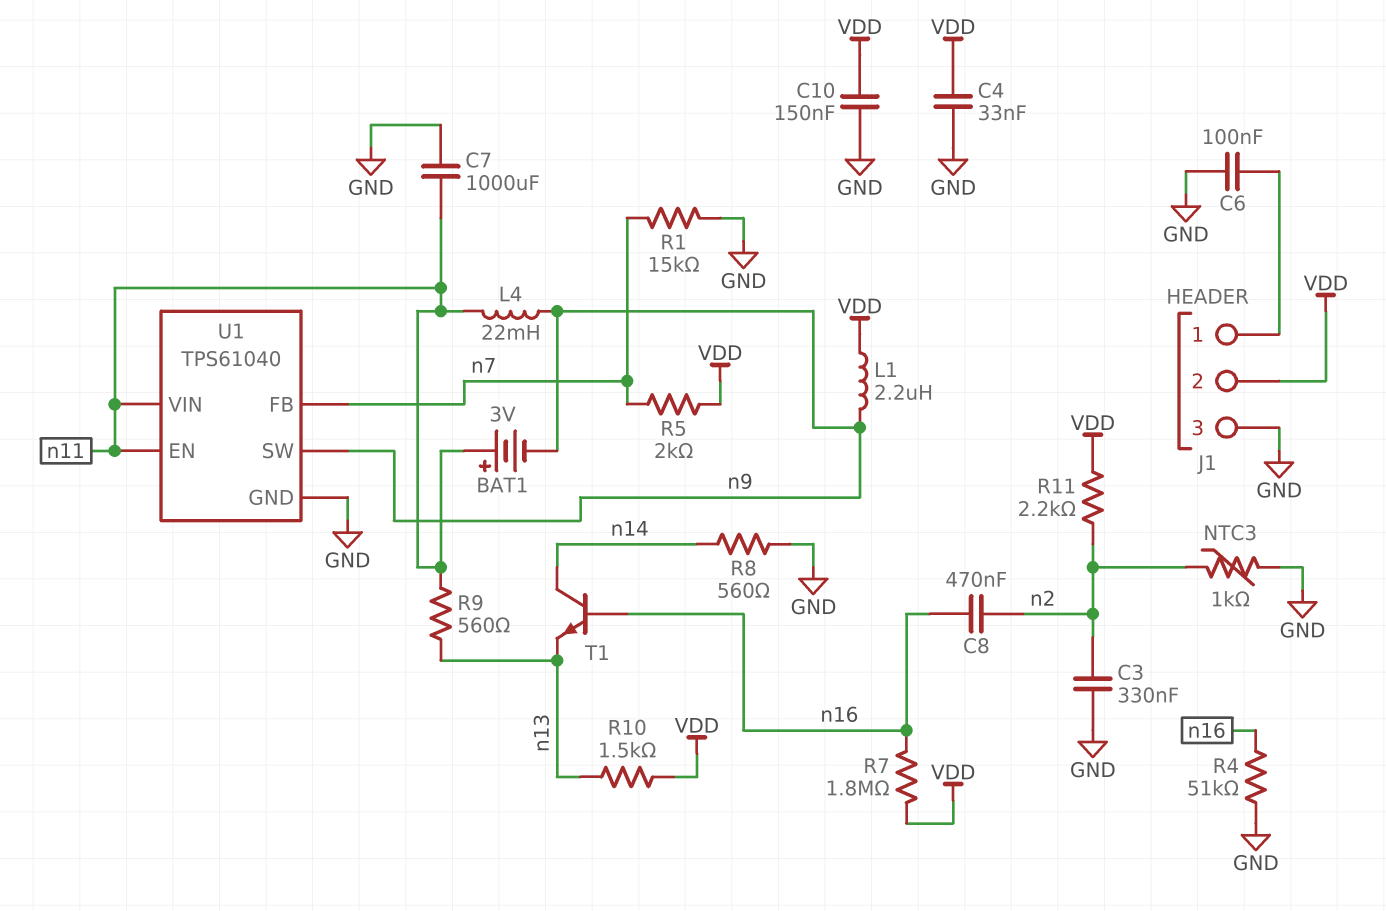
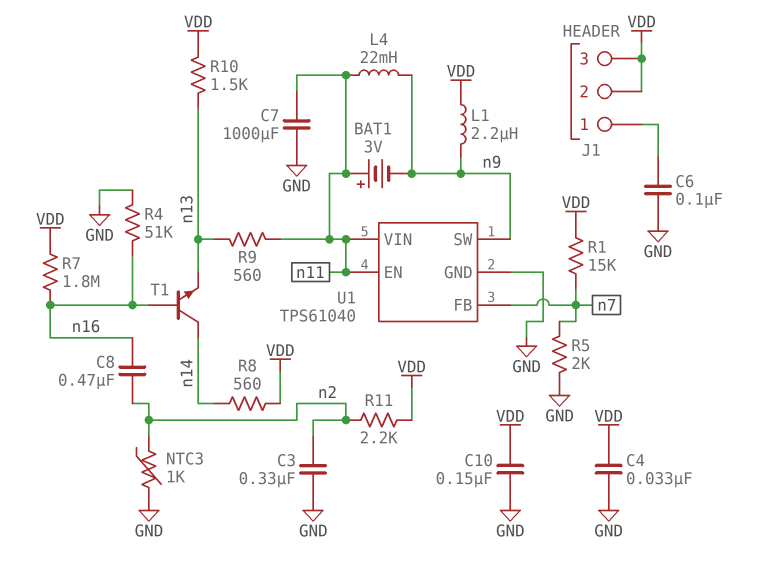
J1 pin 3: GND -> VDD
R1: 15k (GND, n7) -> 15k (VDD, n7)
R5: 2k (VDD, n7) -> 2k (GND, n7)
R8: 560 (GND, n14) -> 560 (VDD, n14)

